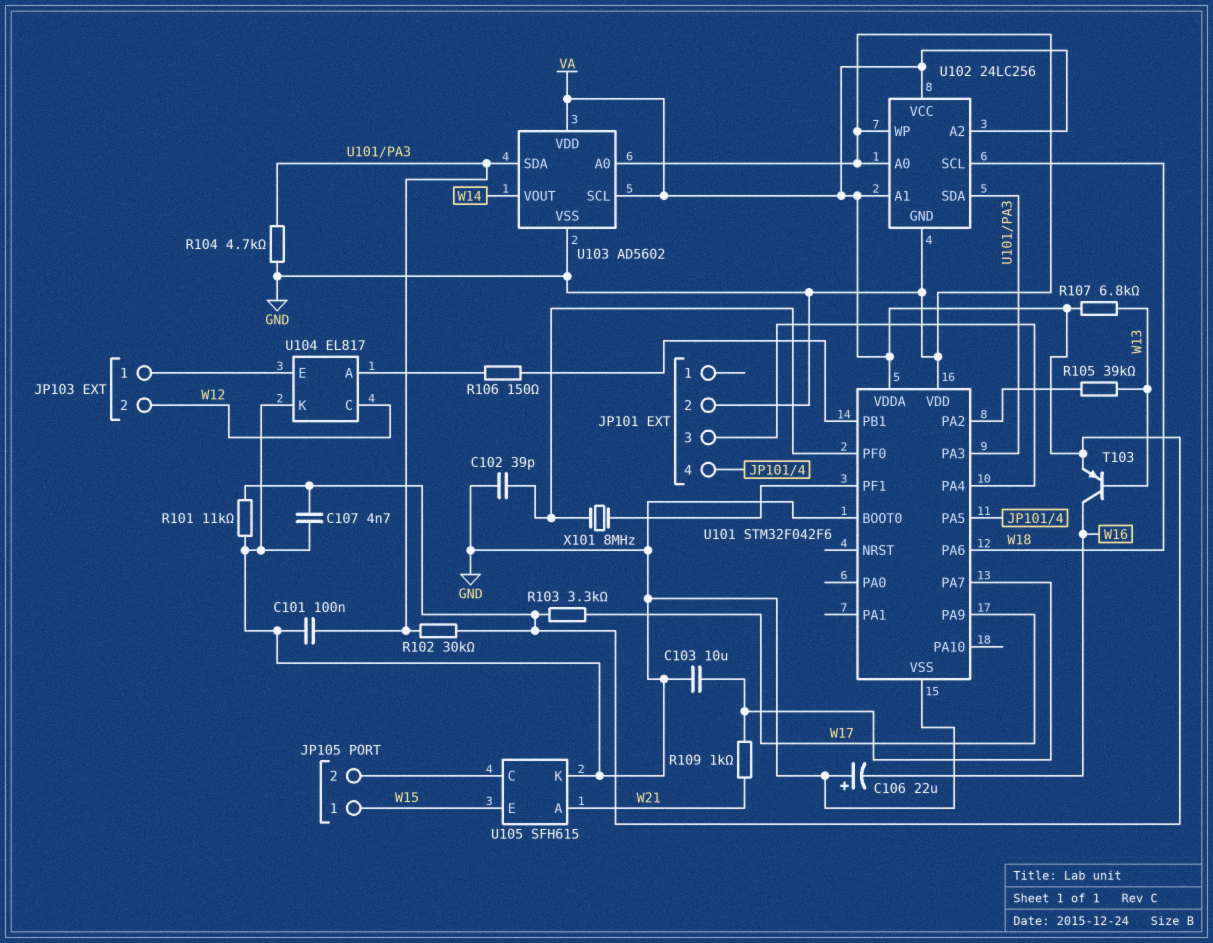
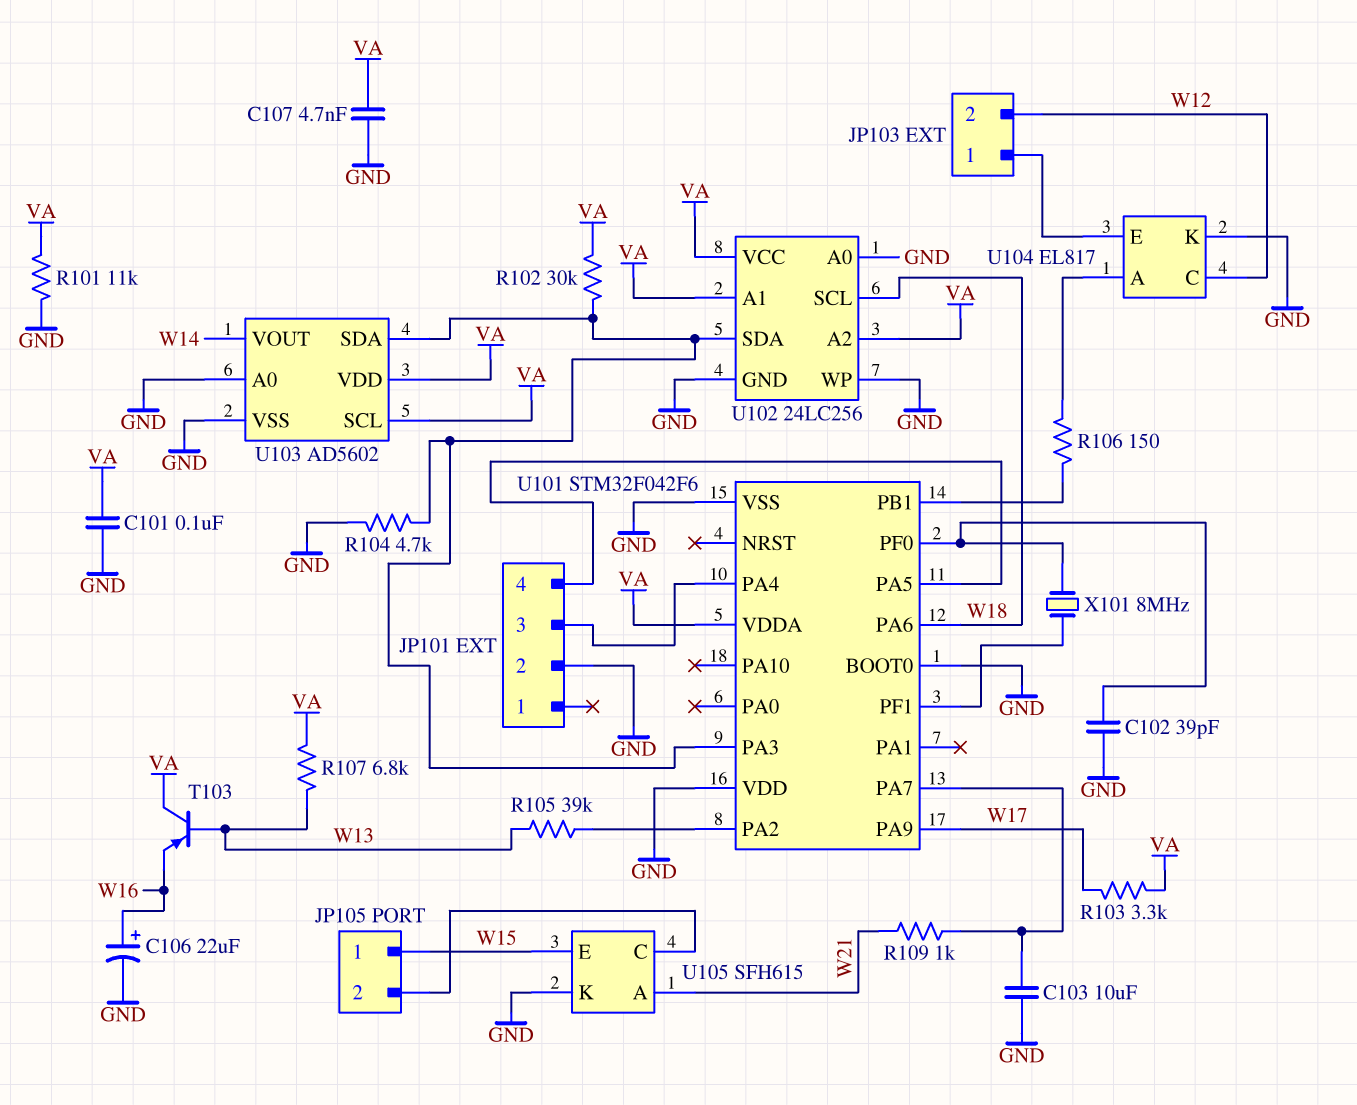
C101: 100nF (GND, U101/PA3) -> 100nF (GND, VA)
C106: 22uF (plus GND, minus W16) -> 22uF (plus W16, minus GND)
T103: PNP (B W13, C W16, E VA) -> PNP (B W13, C VA, E W16)

